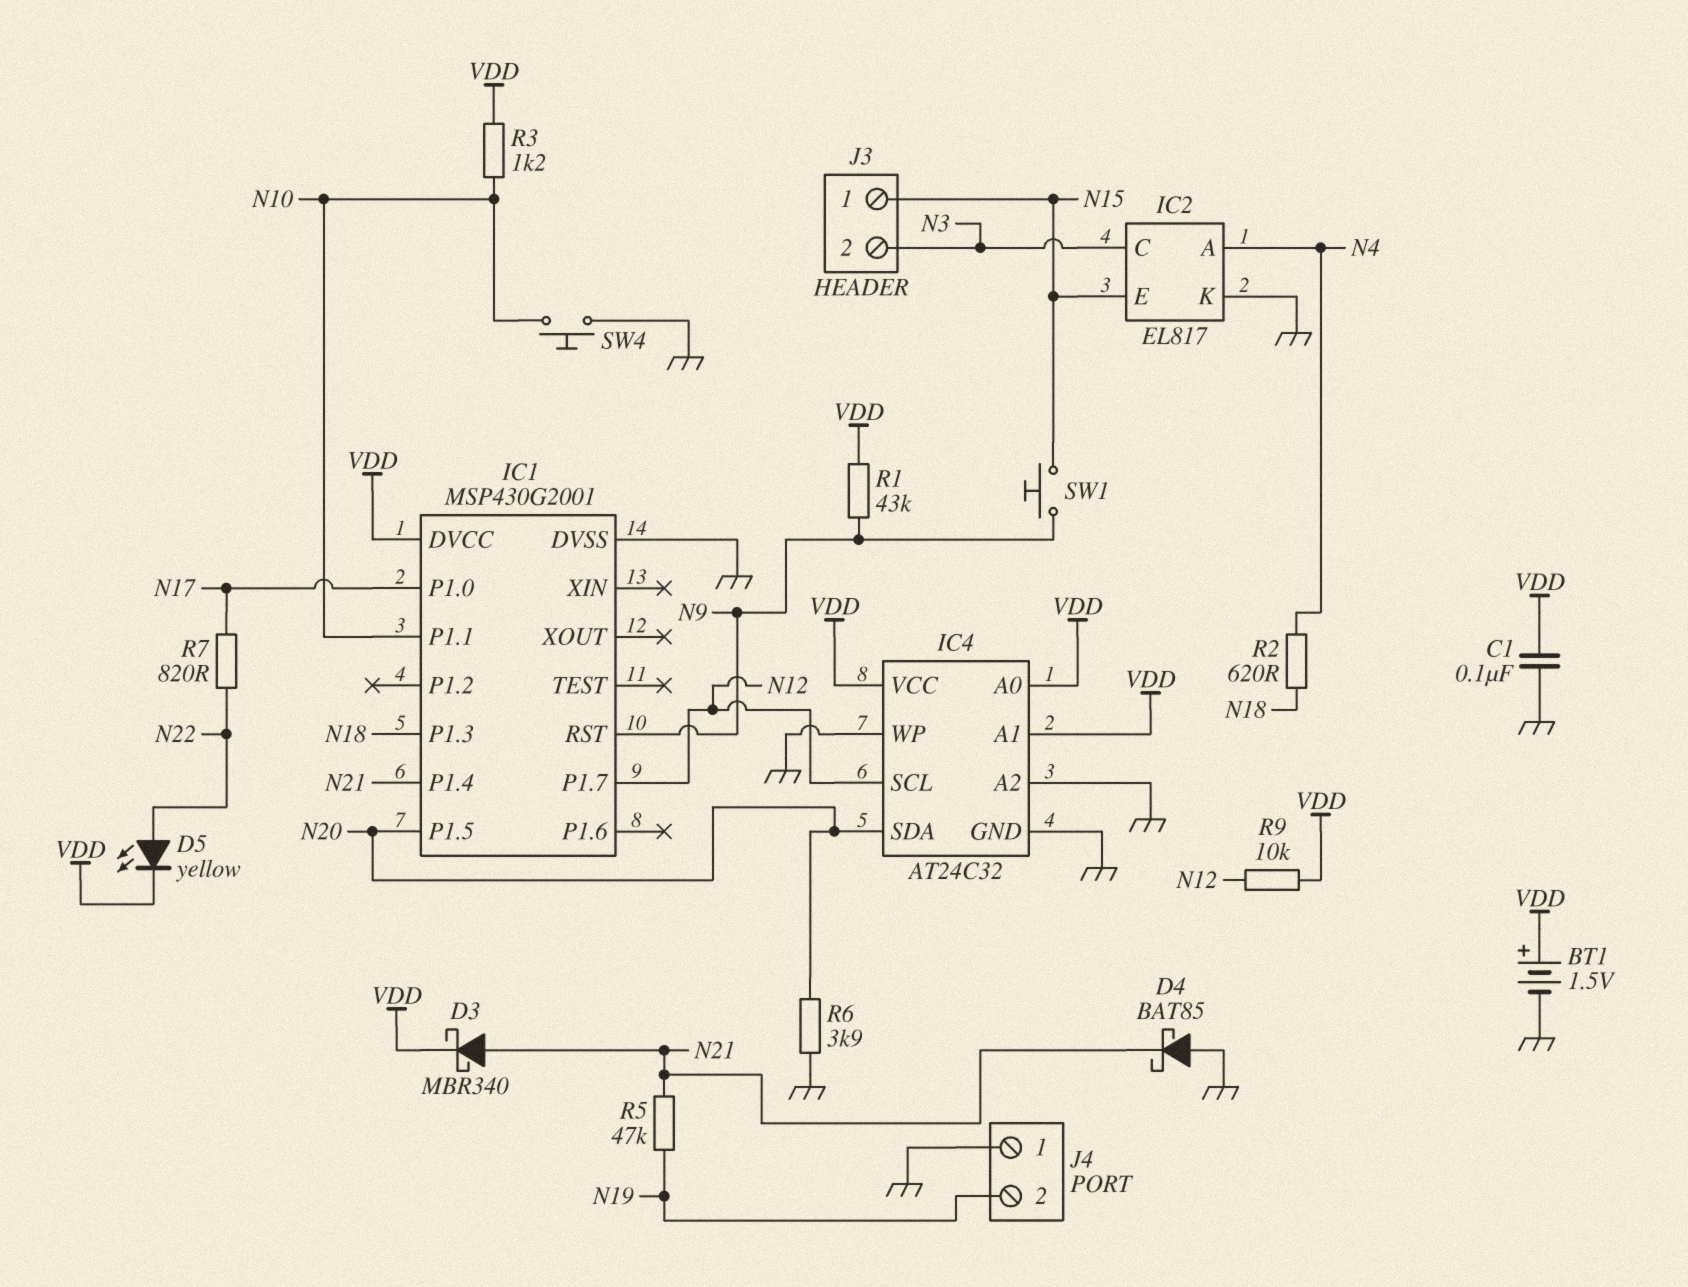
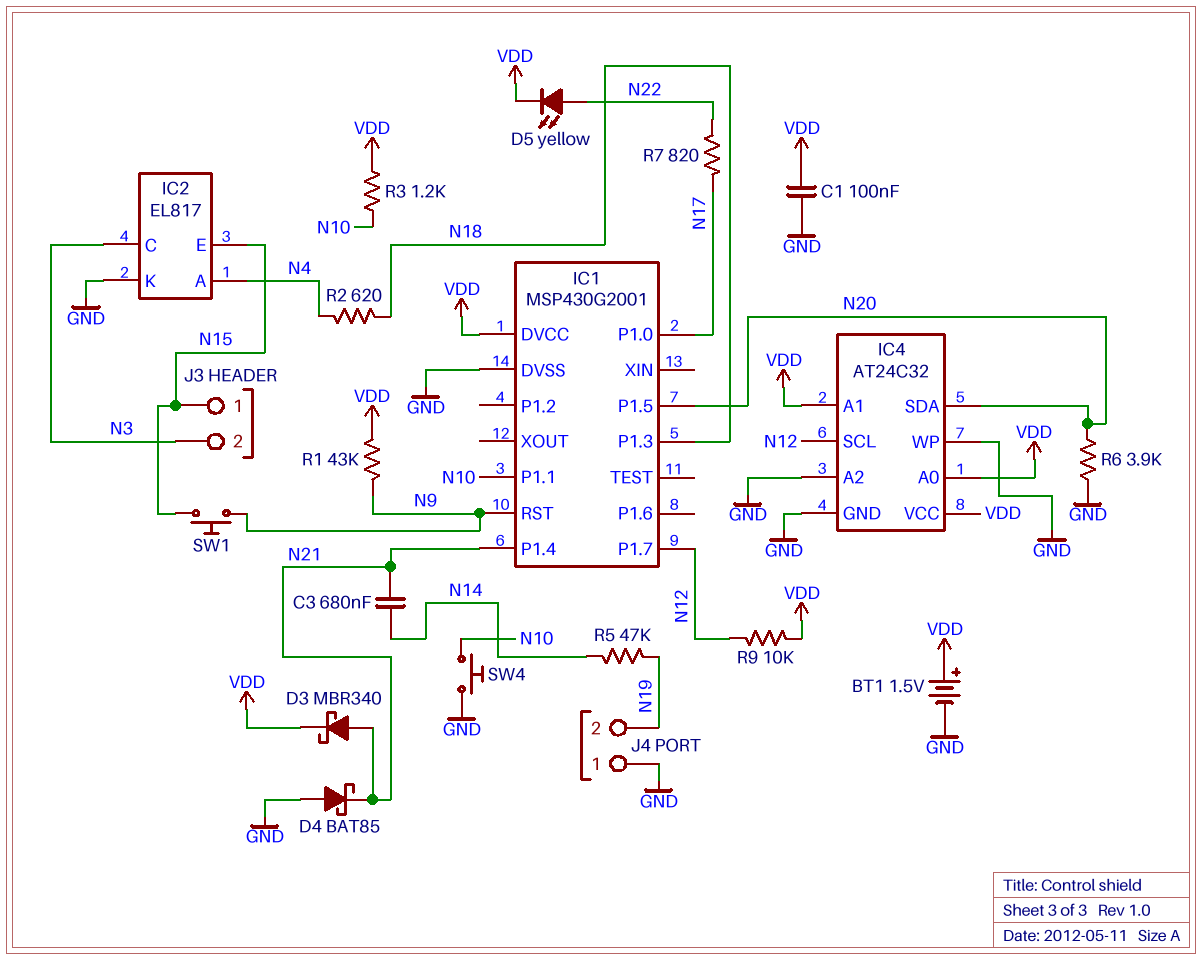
C3: none -> 680nF (N14, N21)
R5: 47k (N19, N21) -> 47k (N14, N19)

